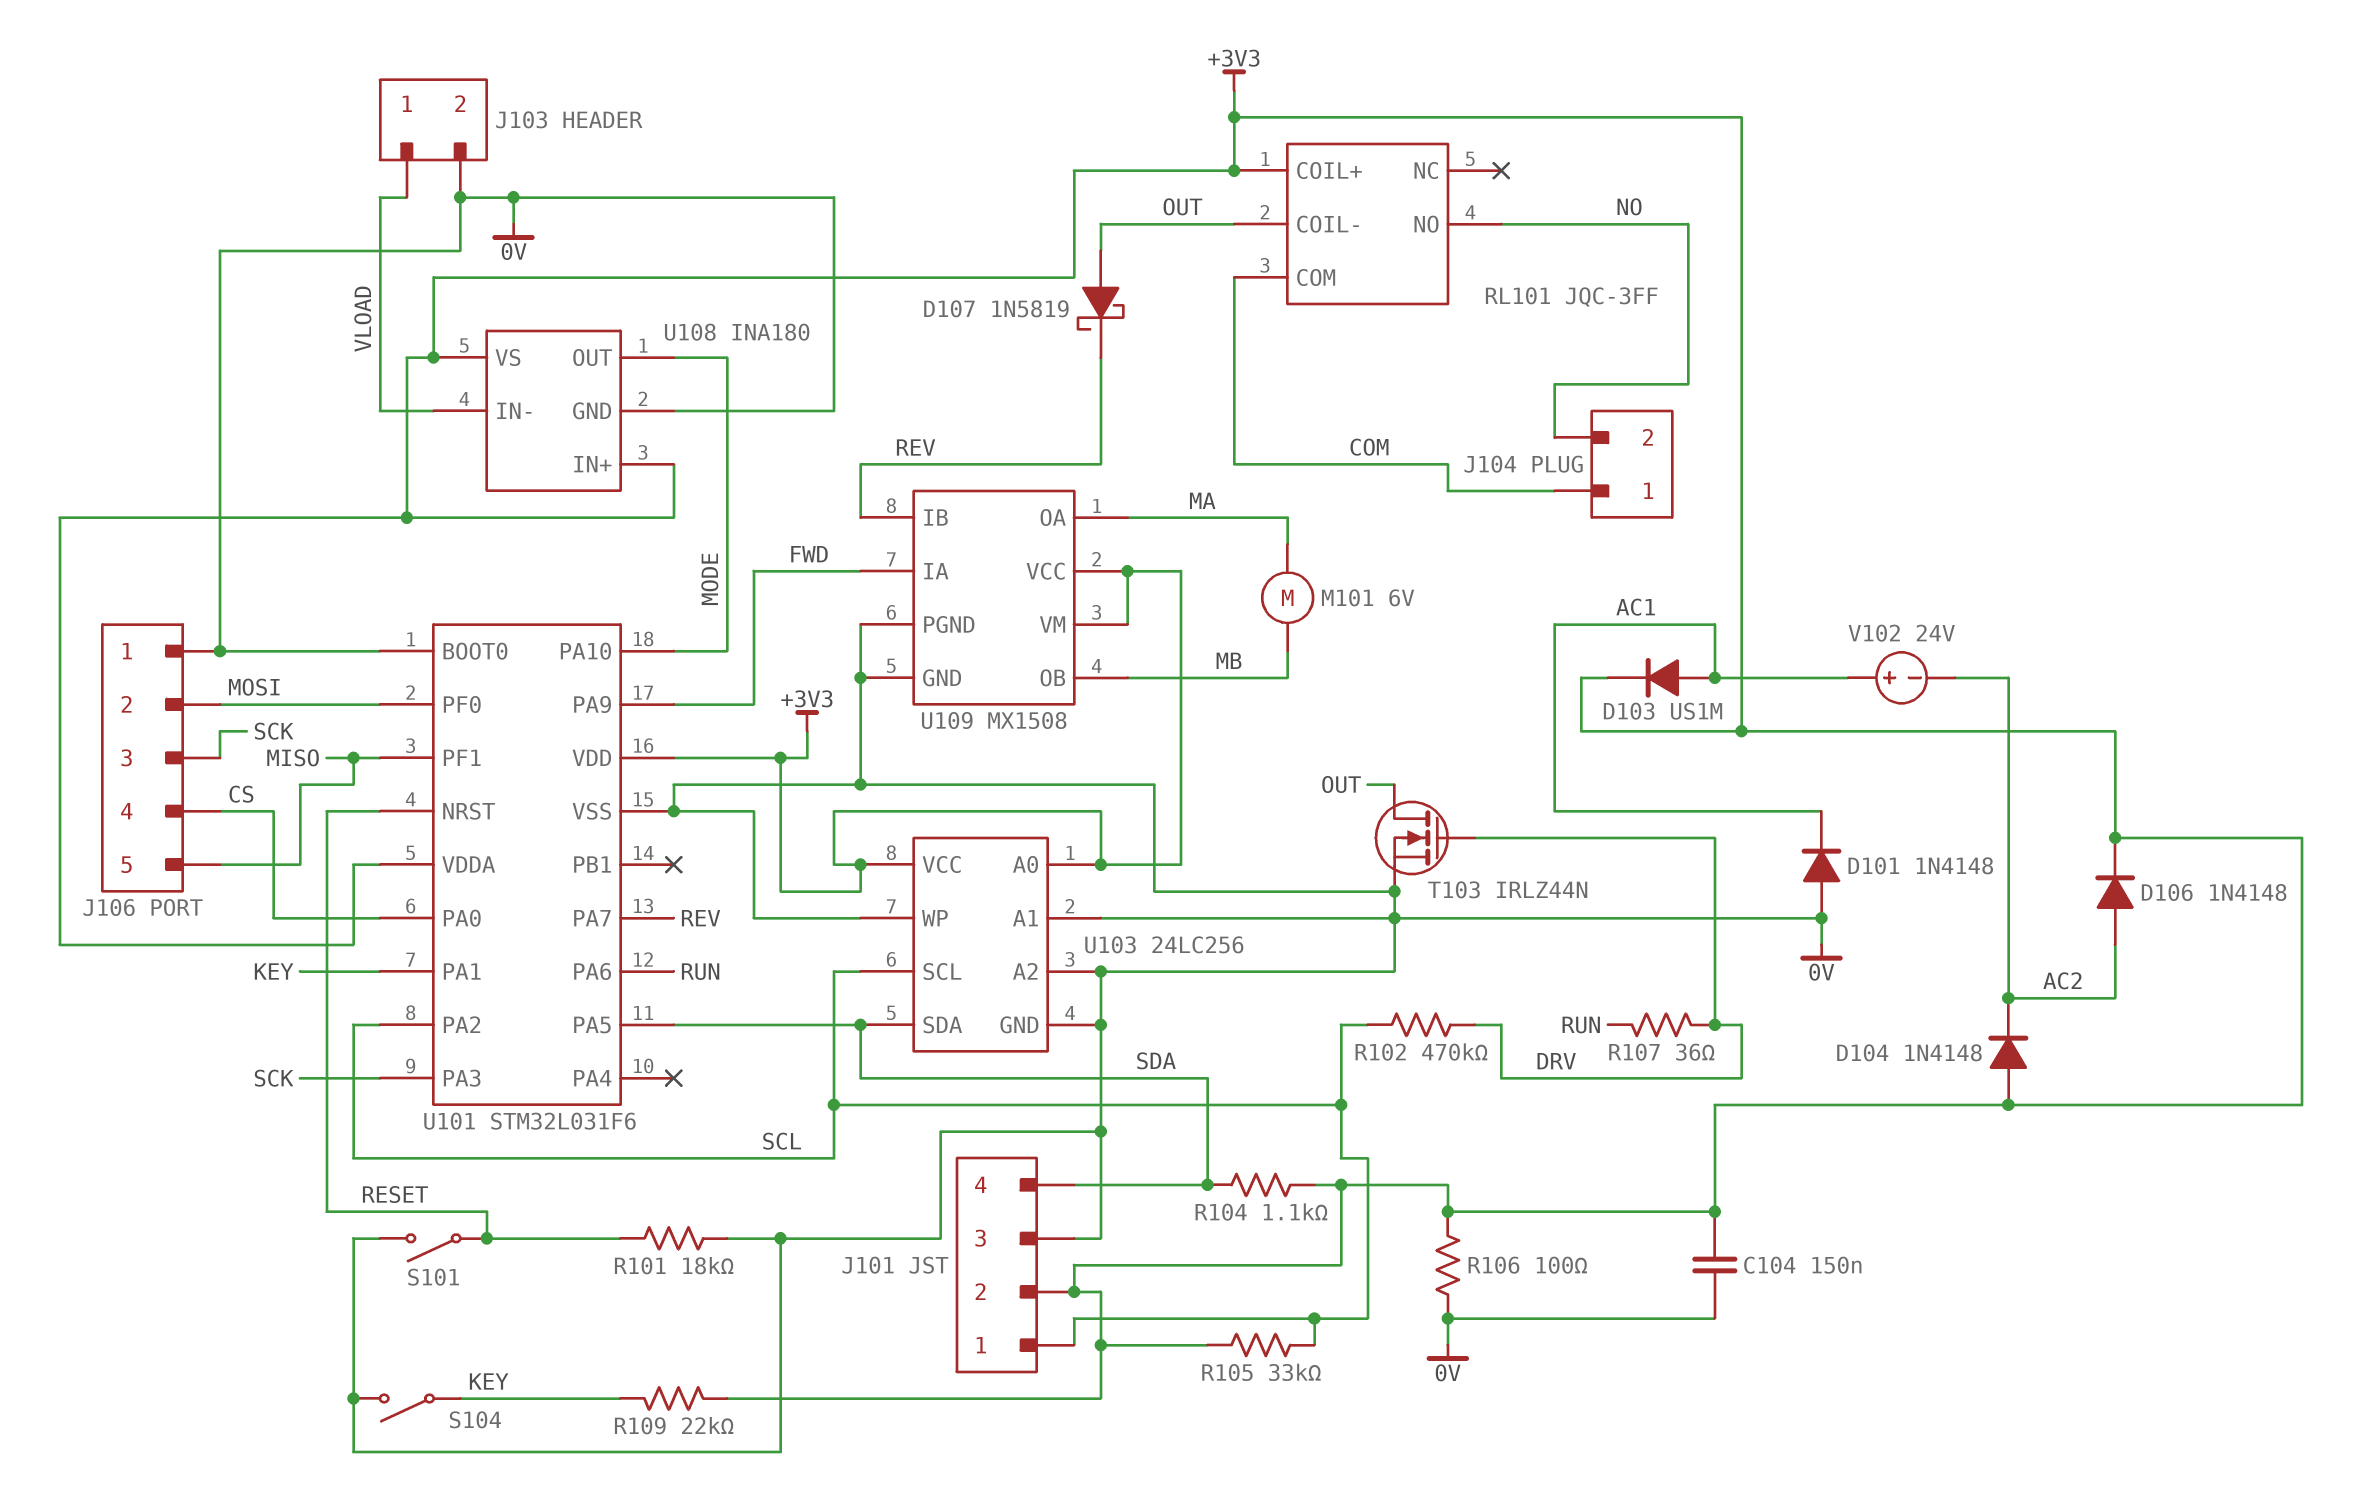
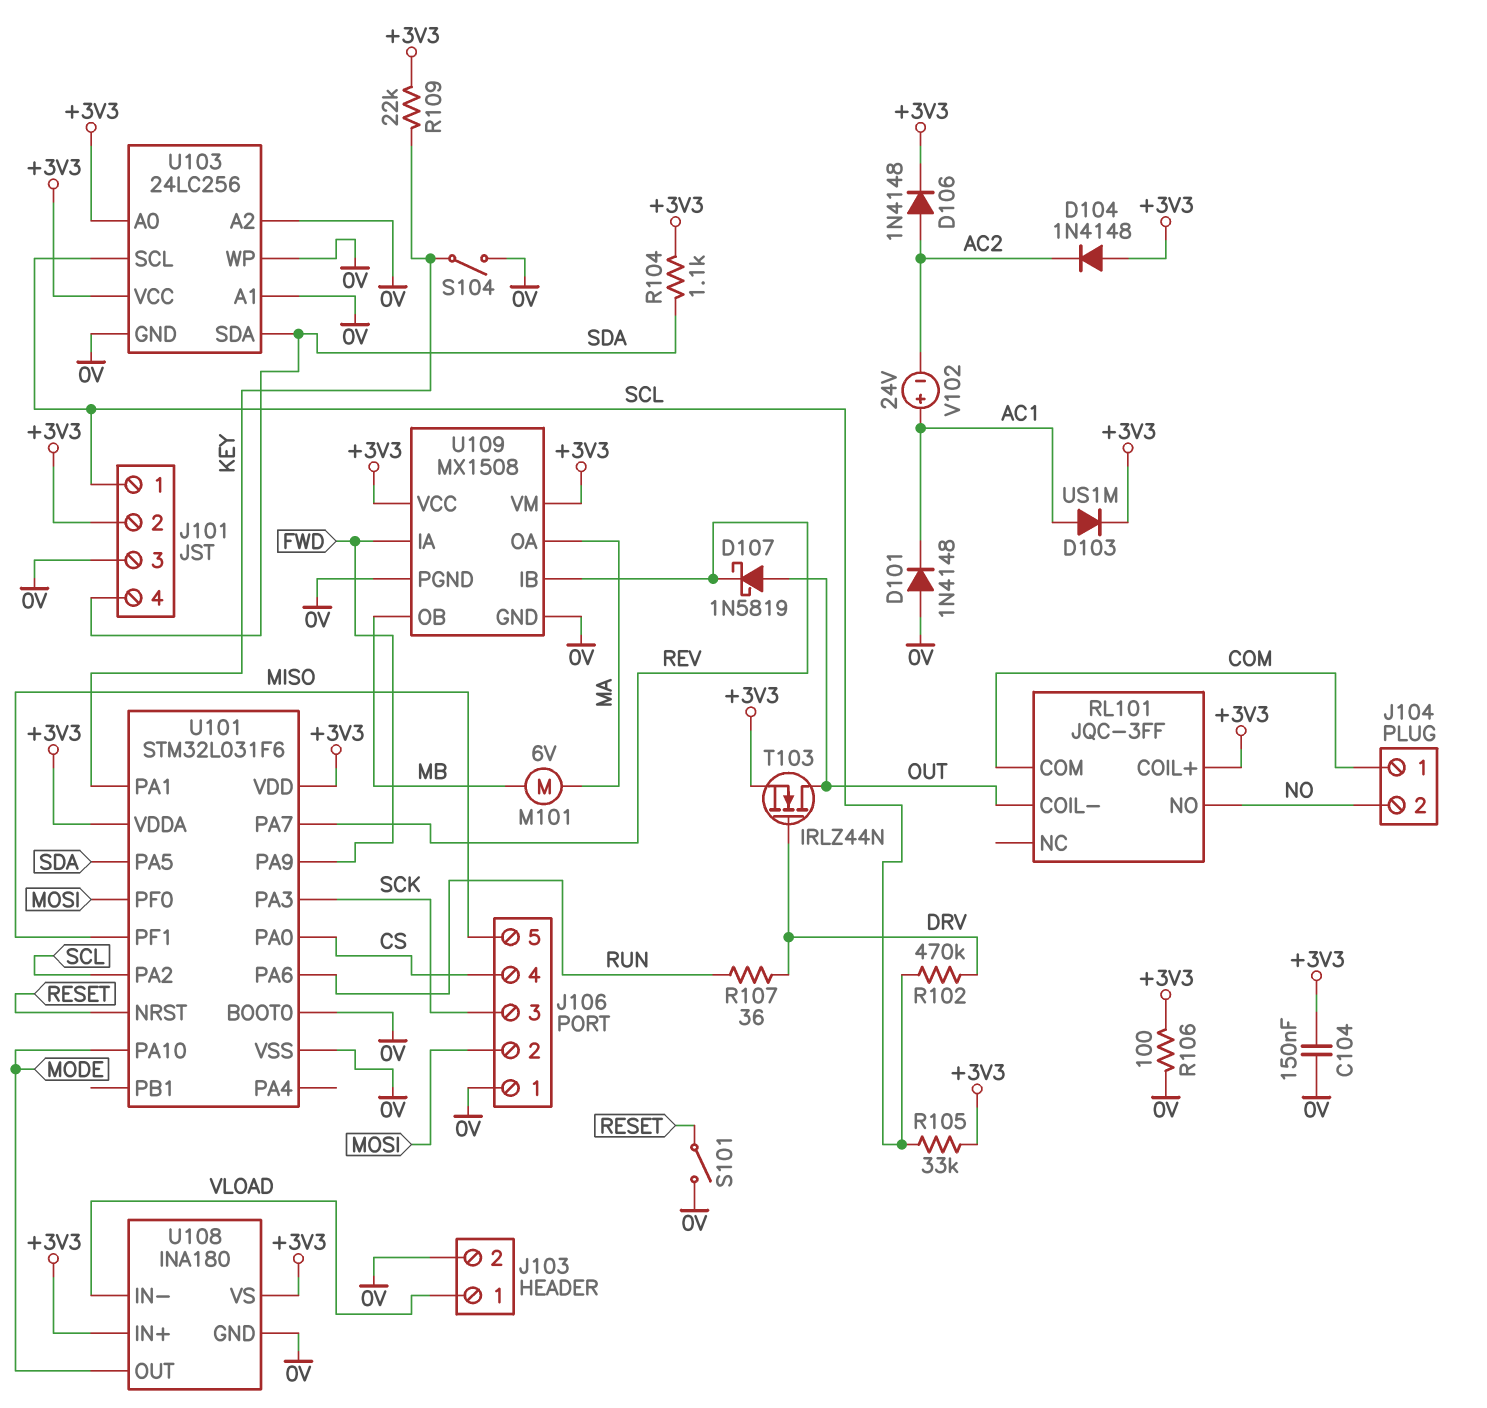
R101: 18k (0V, RESET) -> none
T103: NMOS IRLZ44N (G DRV, D OUT, S 0V) -> NMOS IRLZ44N (G DRV, D OUT, S +3V3)

